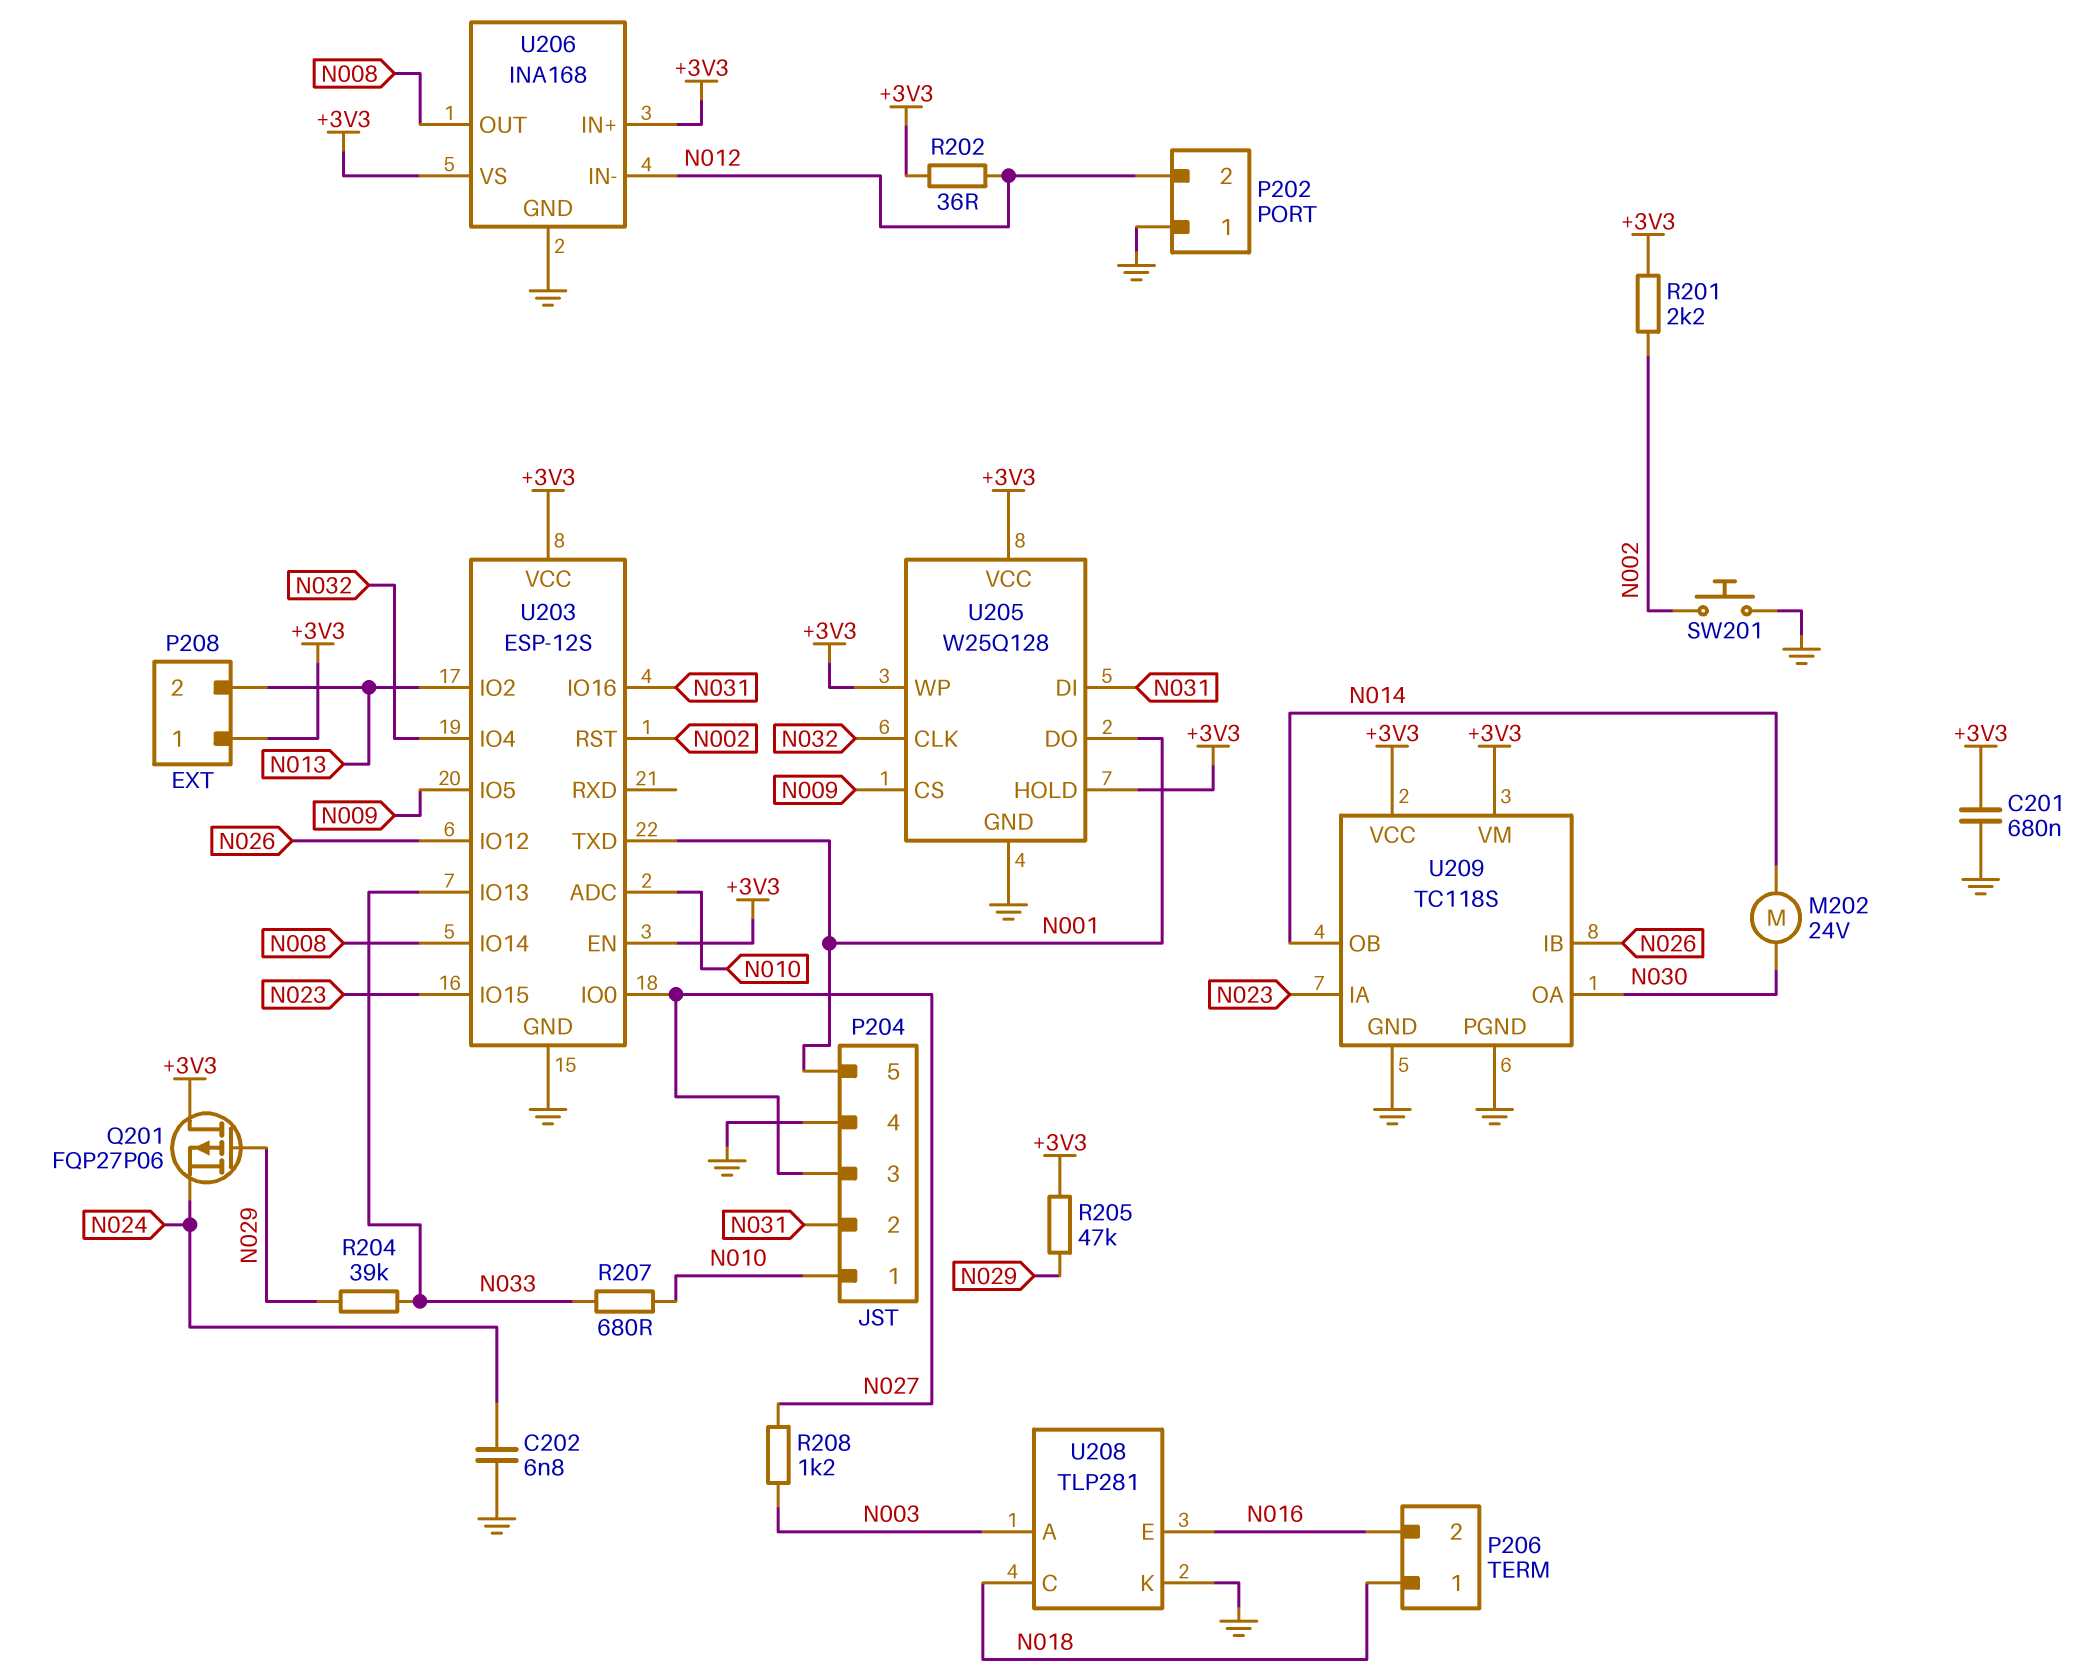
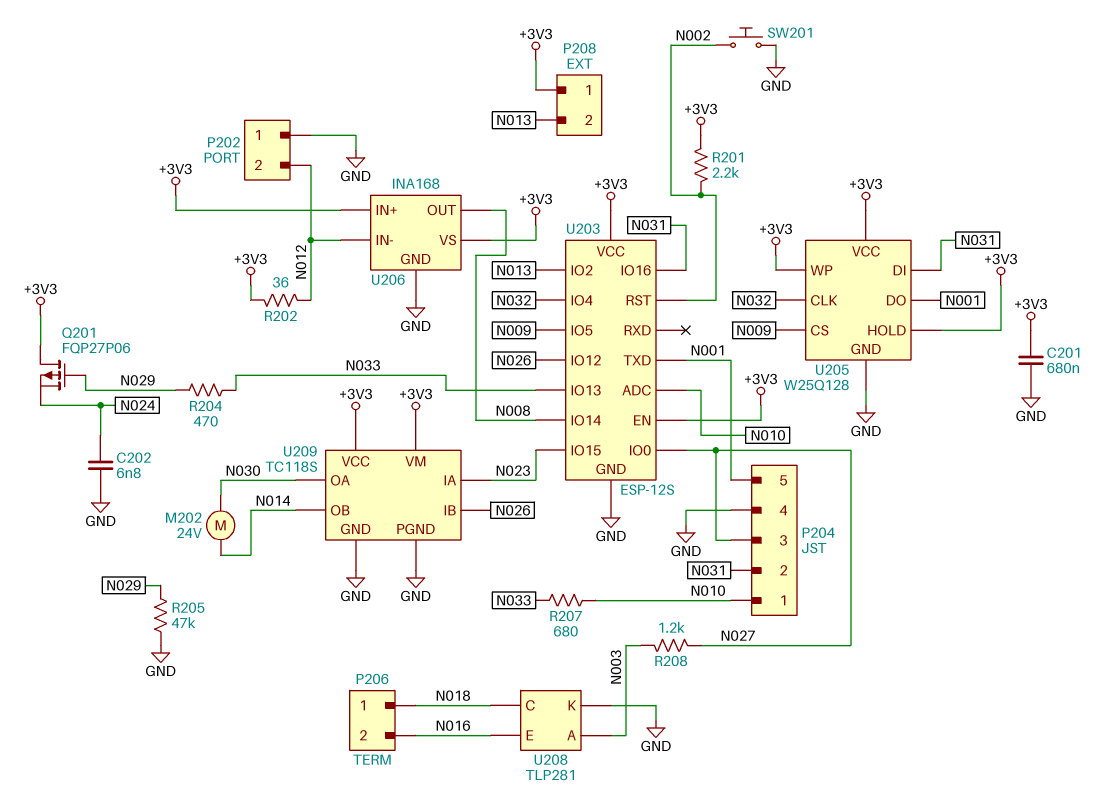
R204: 39k (N029, N033) -> 470 (N029, N033)
R205: 47k (+3V3, N029) -> 47k (GND, N029)

